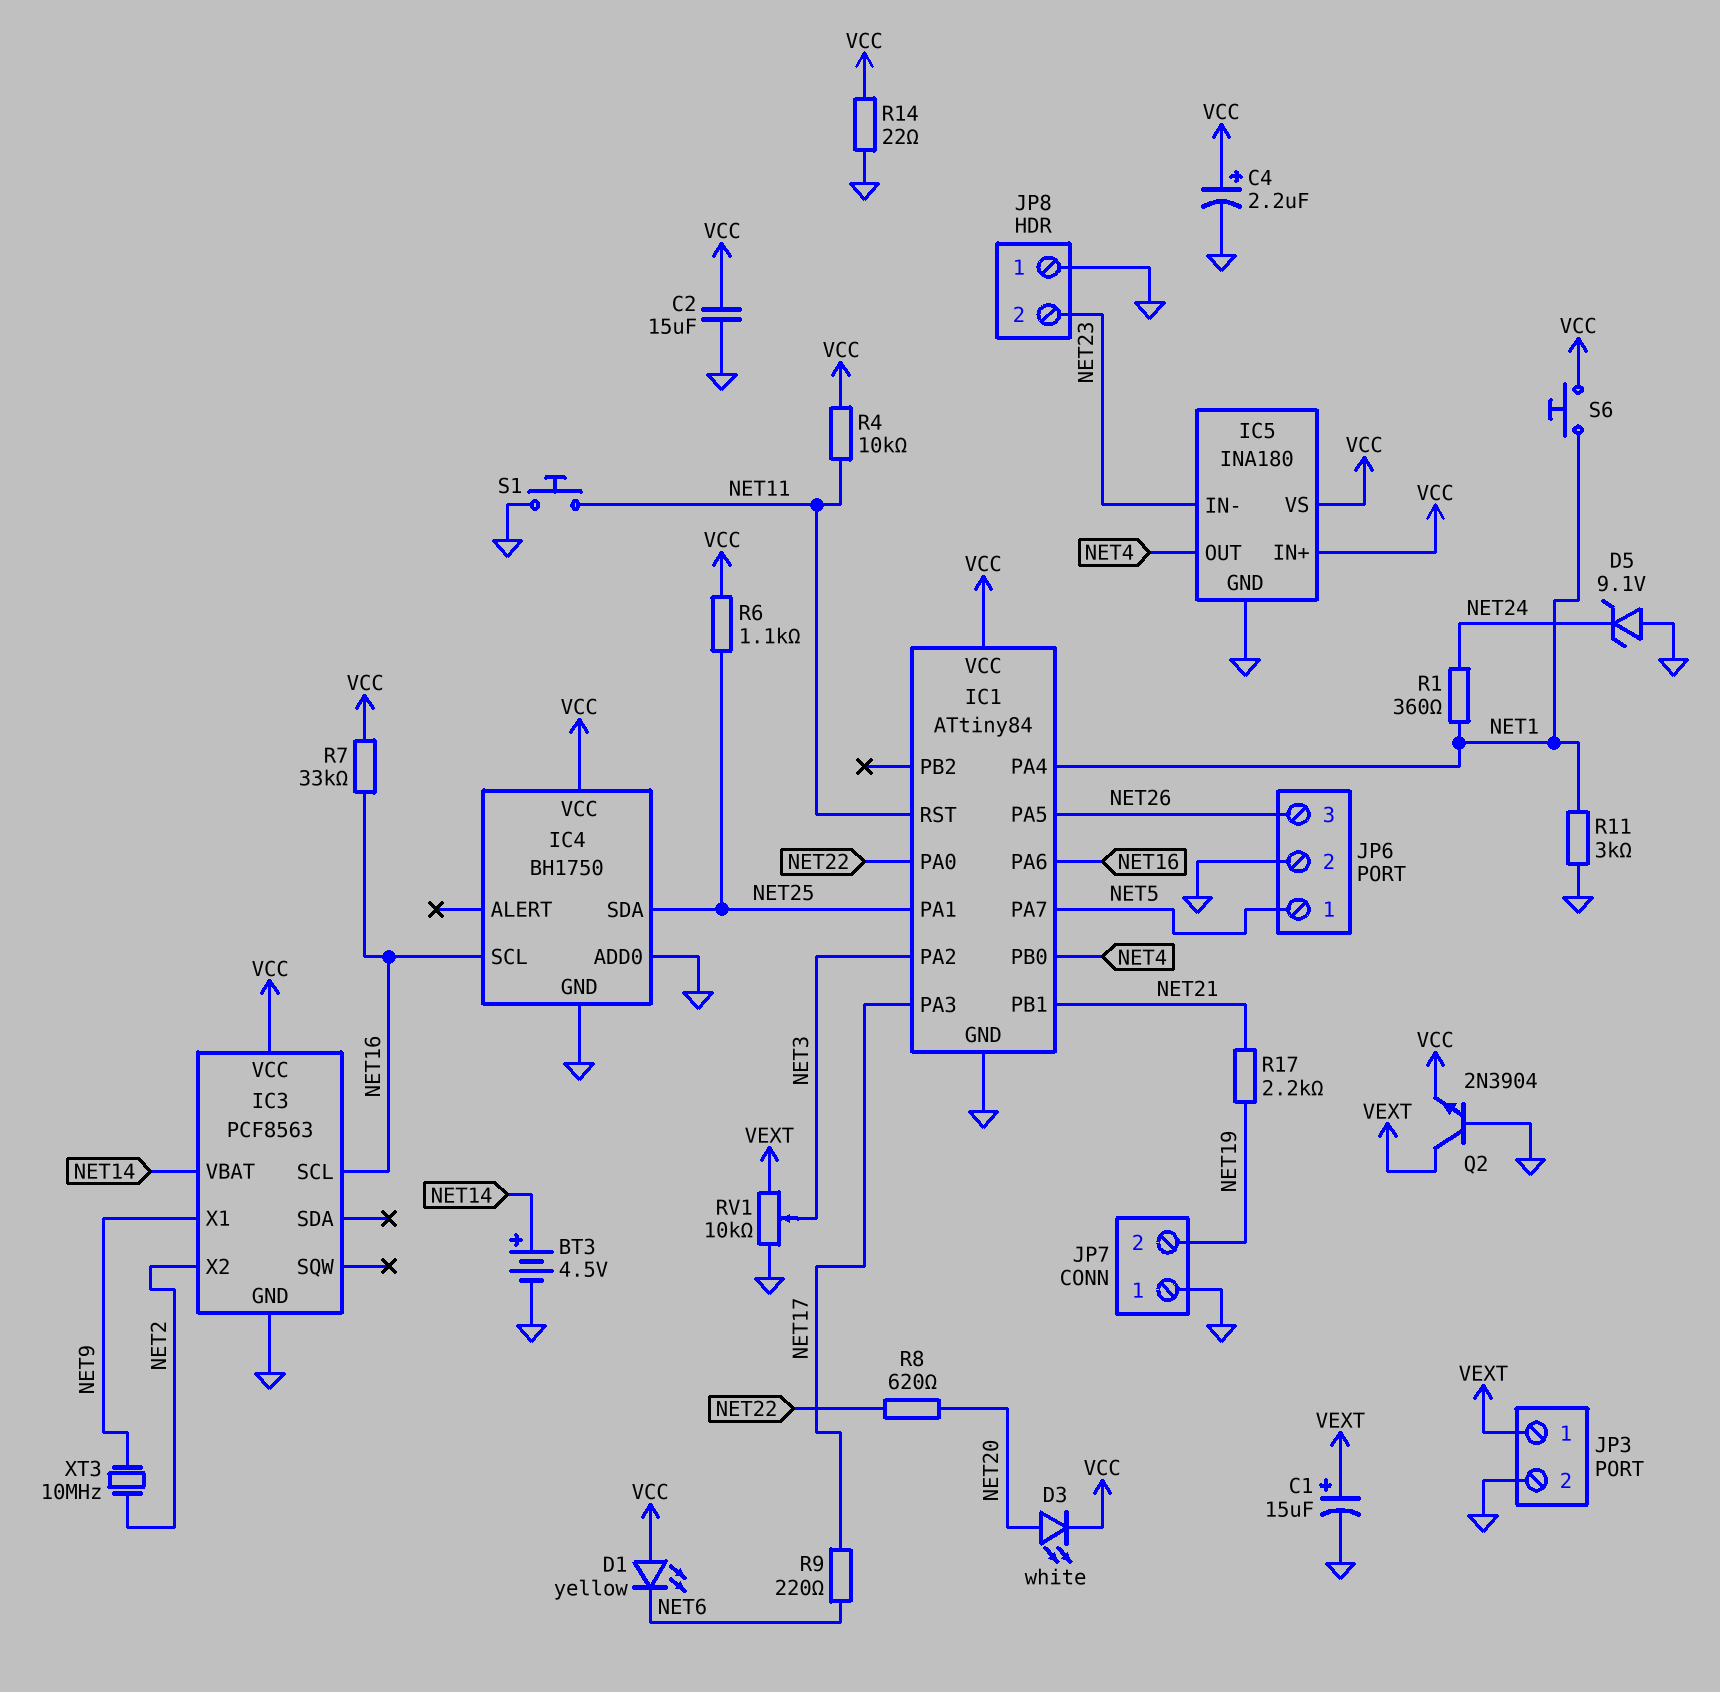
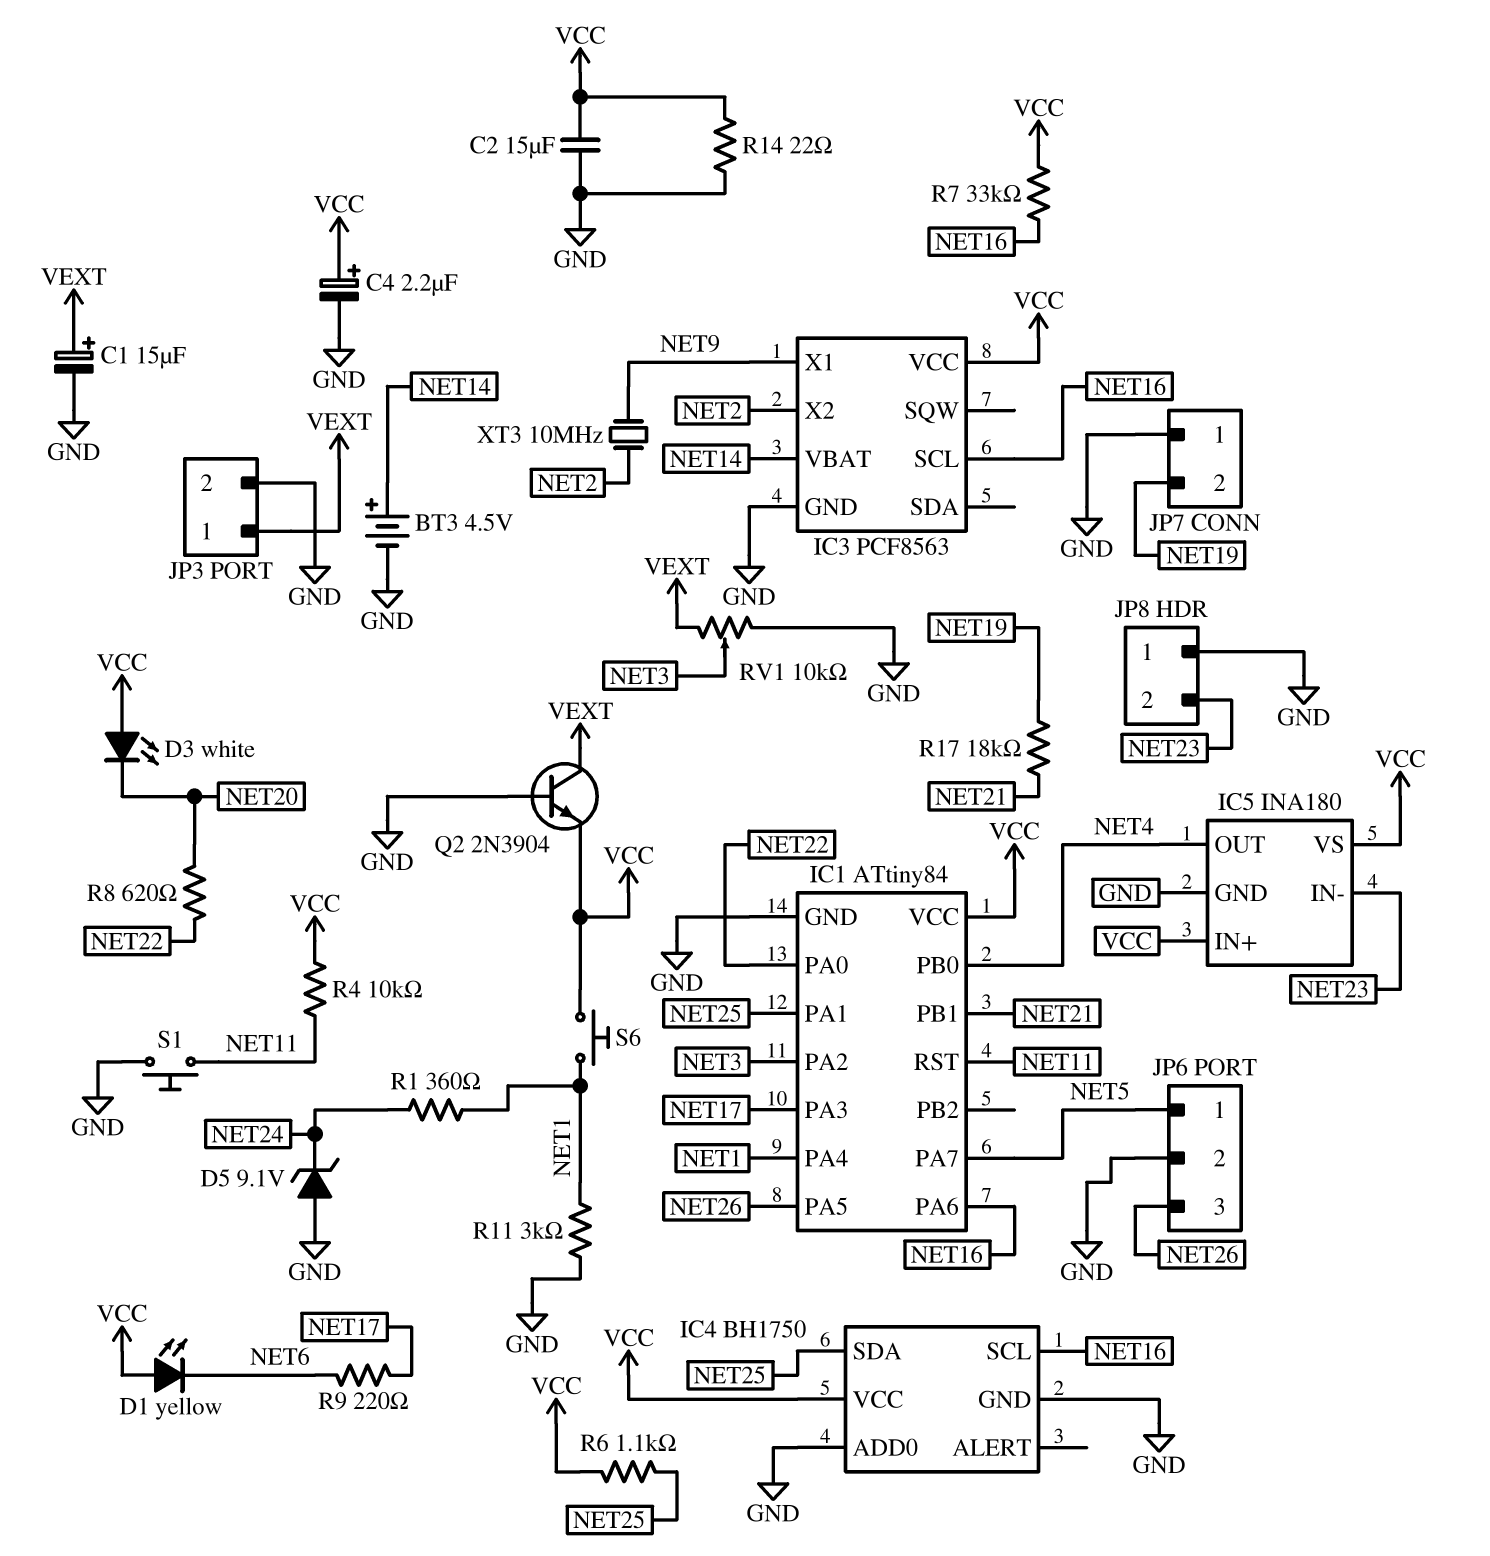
D3: LED white (A NET20, K VCC) -> LED white (A VCC, K NET20)
R17: 2.2k (NET19, NET21) -> 18k (NET19, NET21)

